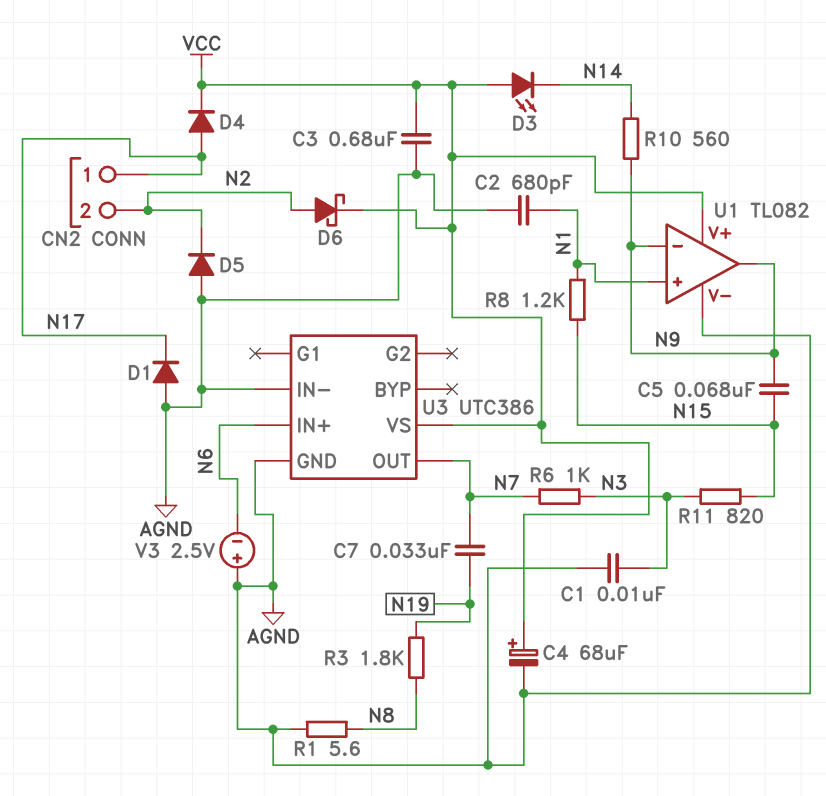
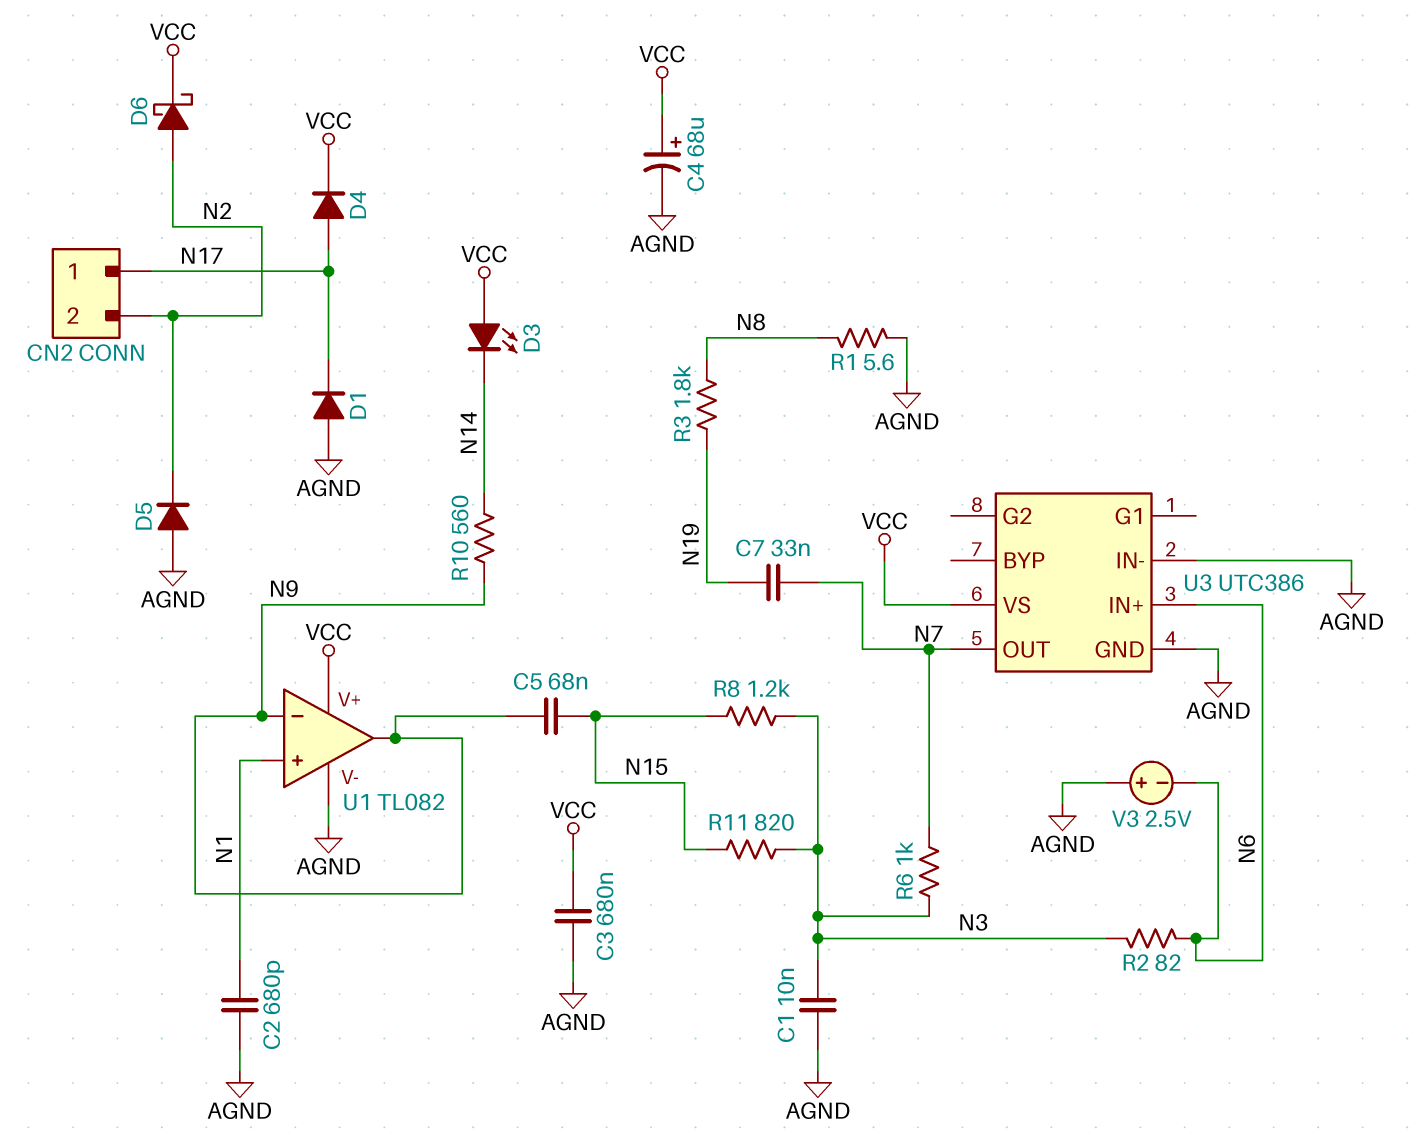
R2: none -> 82 (N3, N6)
R8: 1.2k (N1, N15) -> 1.2k (N3, N15)

